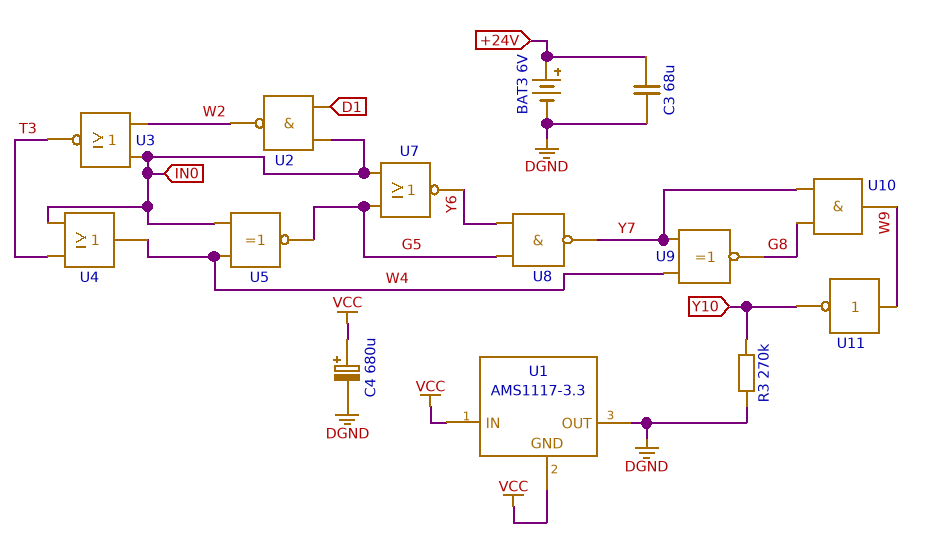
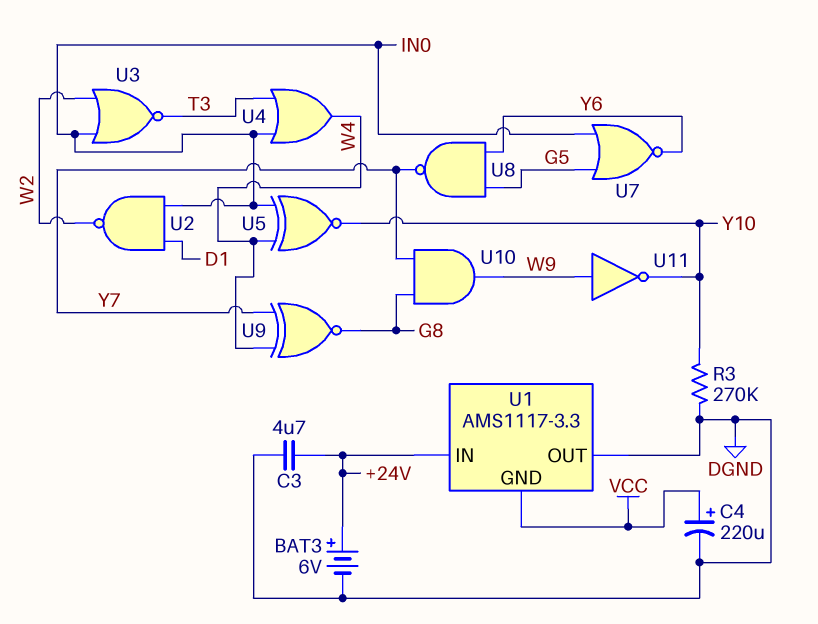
C3: 68uF (+24V, DGND) -> 4.7uF (+24V, DGND)
C4: 680uF (plus VCC, minus DGND) -> 220uF (plus VCC, minus DGND)
U1 pin IN: VCC -> +24V
U5: XNOR (in IN0, in W4, out G5) -> XNOR (in IN0, in W4, out Y10)

